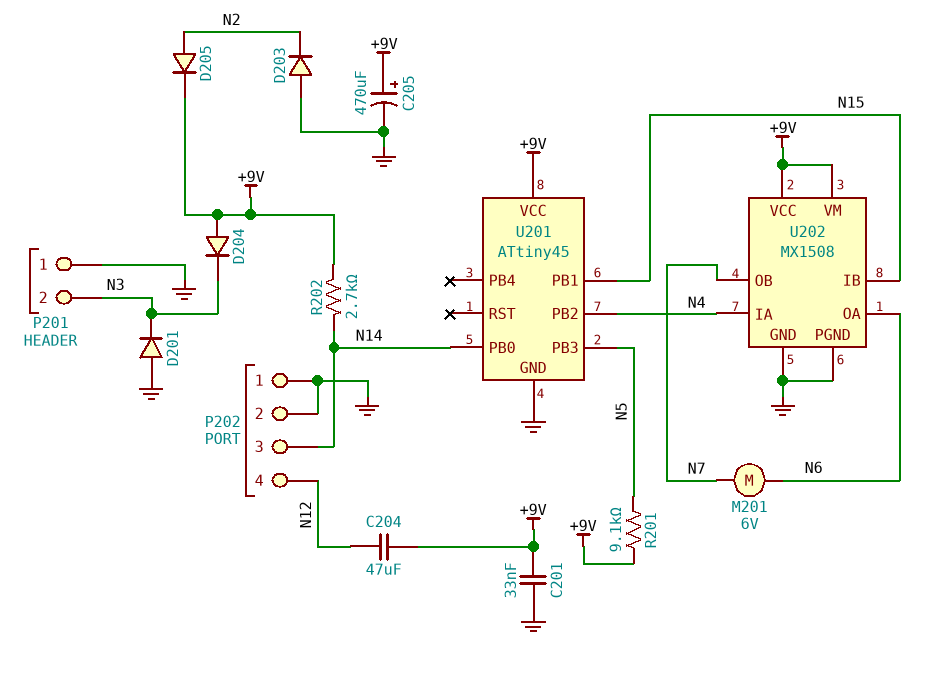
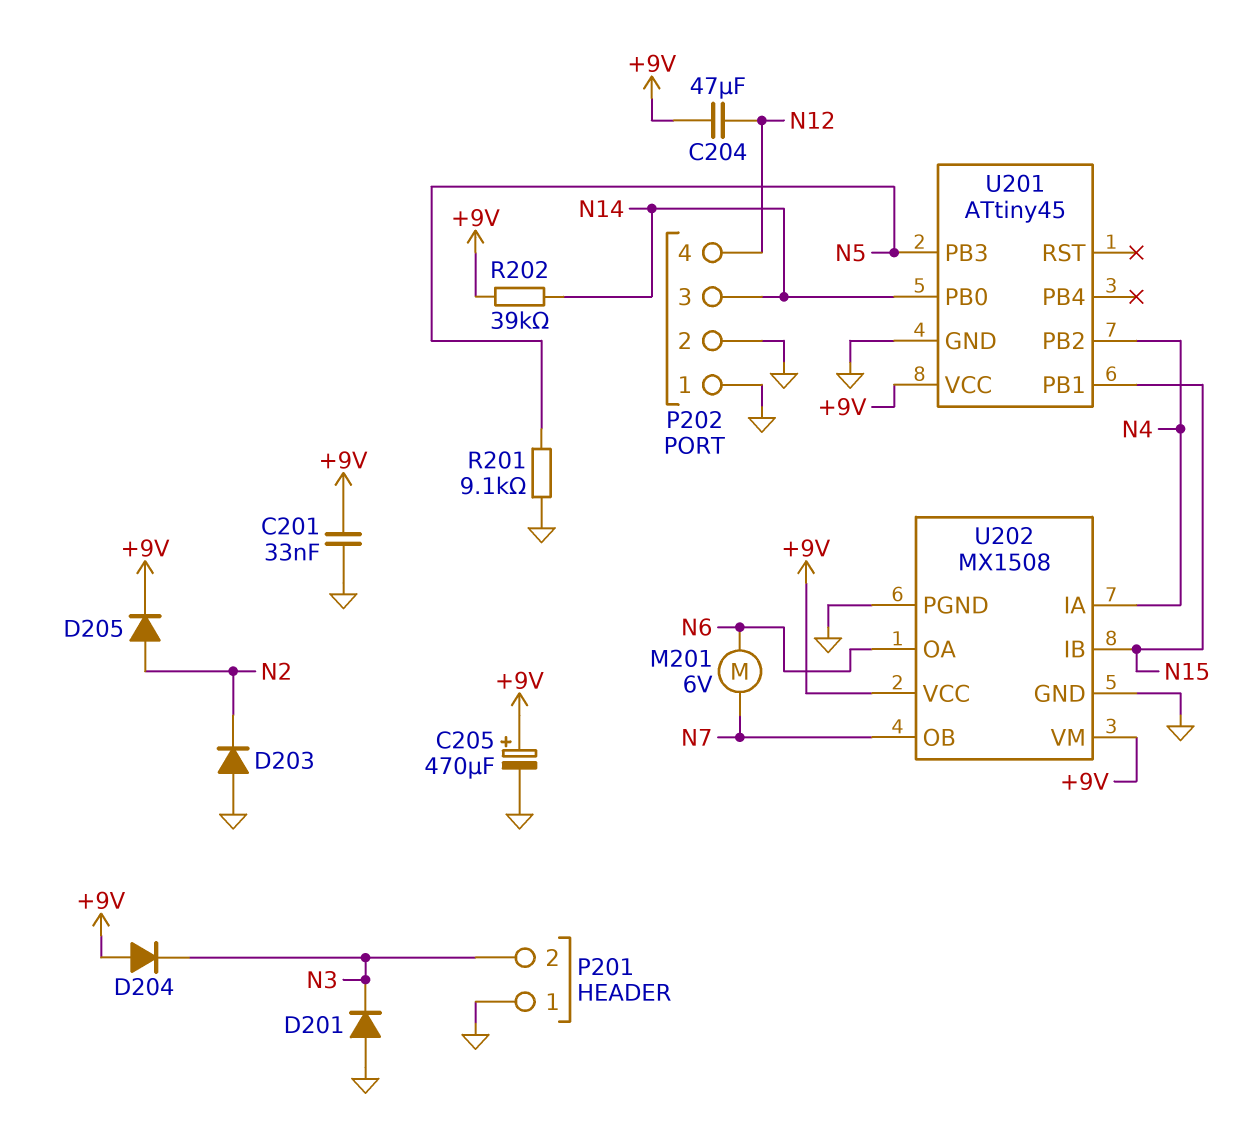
R201: 9.1k (+9V, N5) -> 9.1k (GND, N5)
R202: 2.7k (+9V, N14) -> 39k (+9V, N14)

